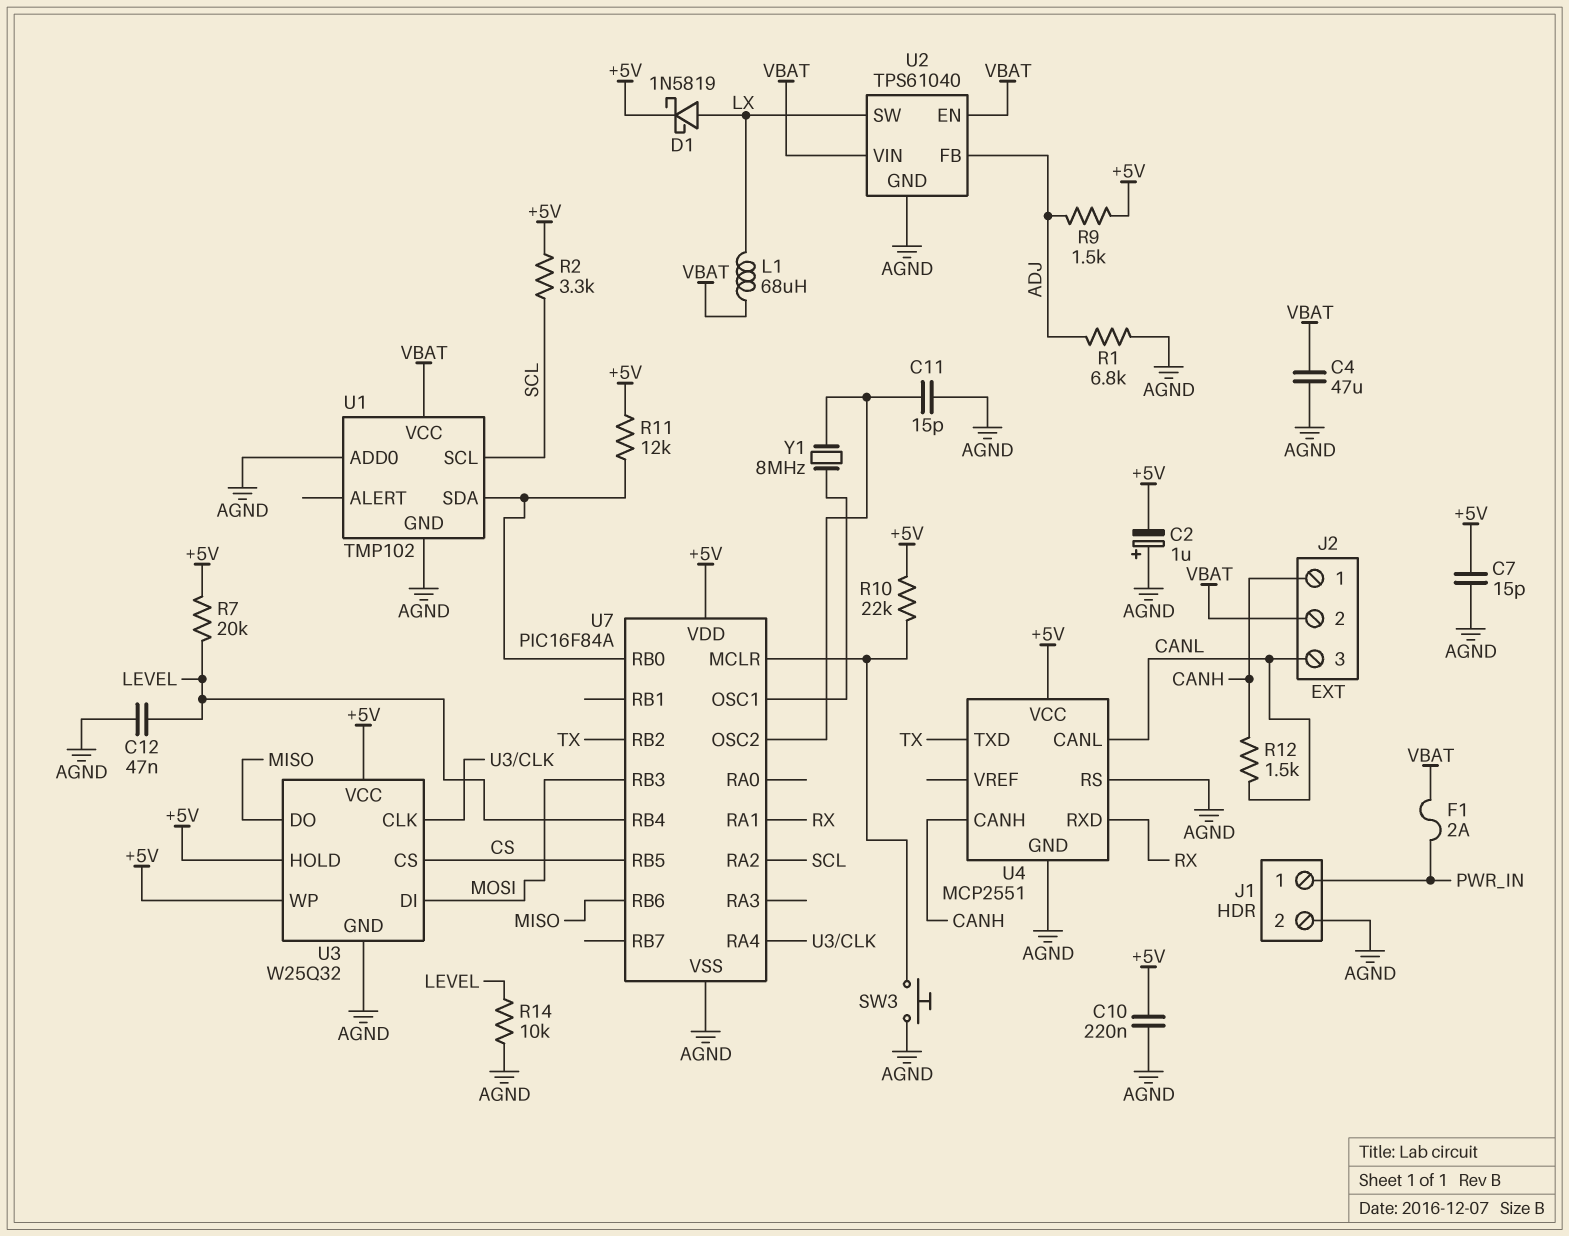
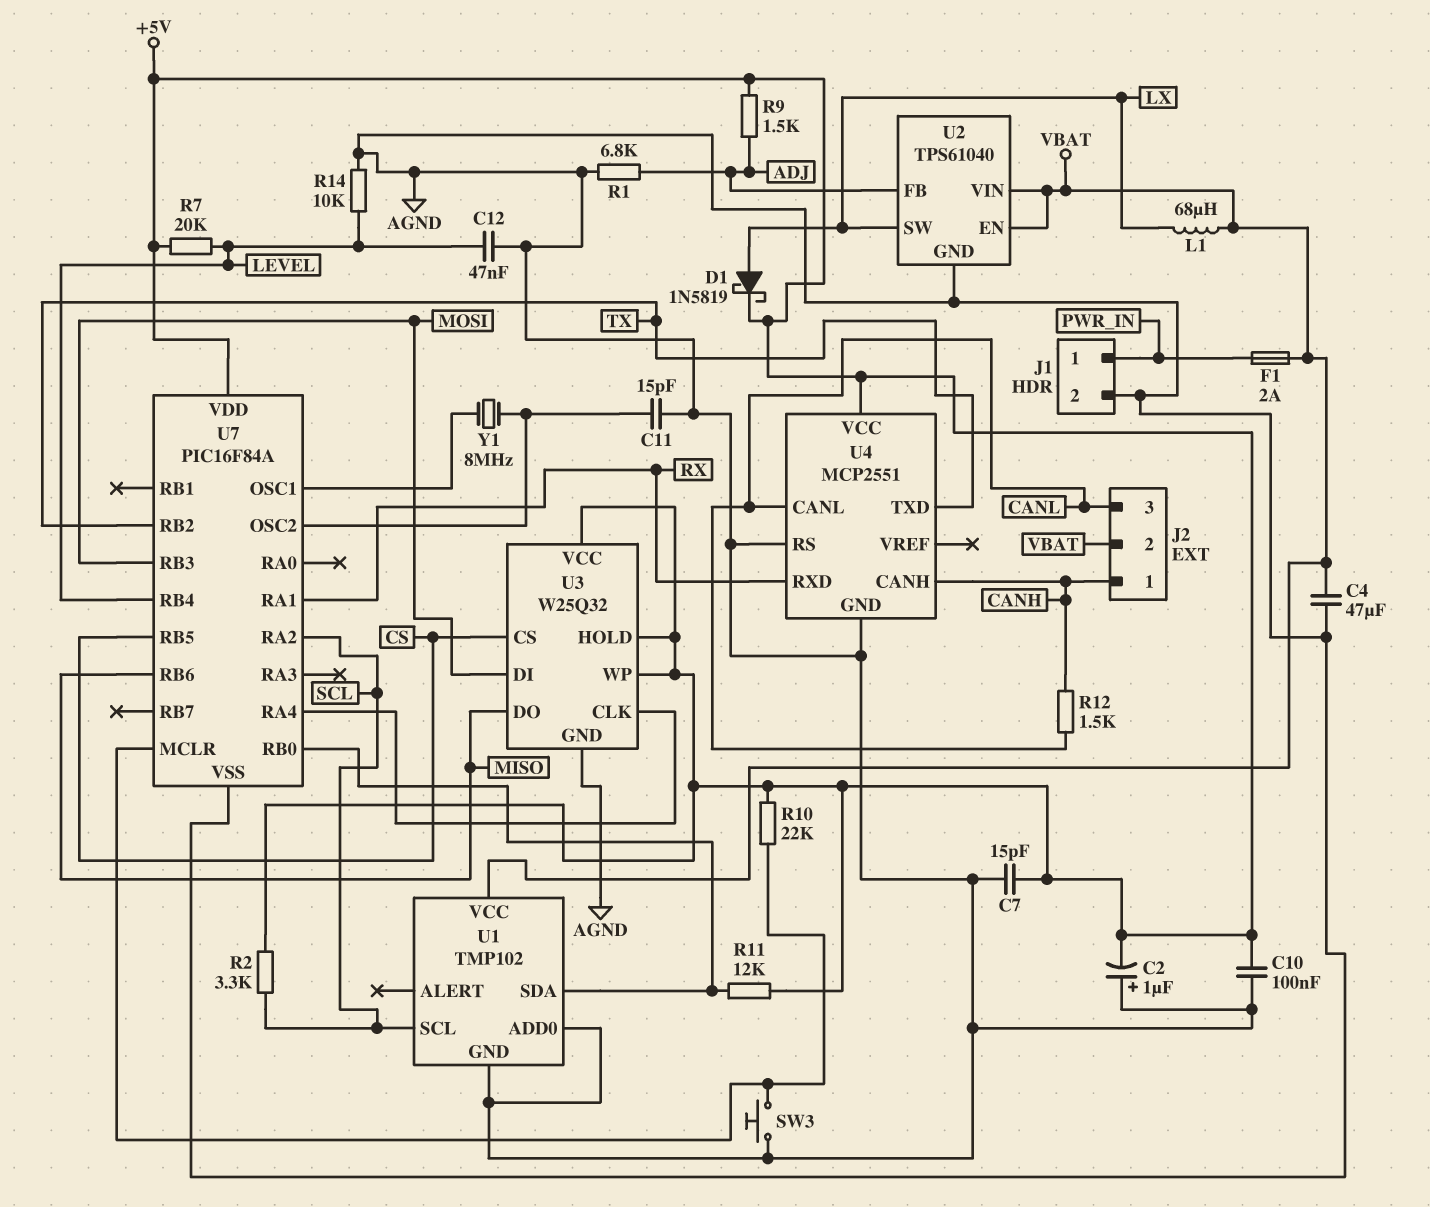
C10: 220nF (+5V, AGND) -> 100nF (+5V, AGND)

